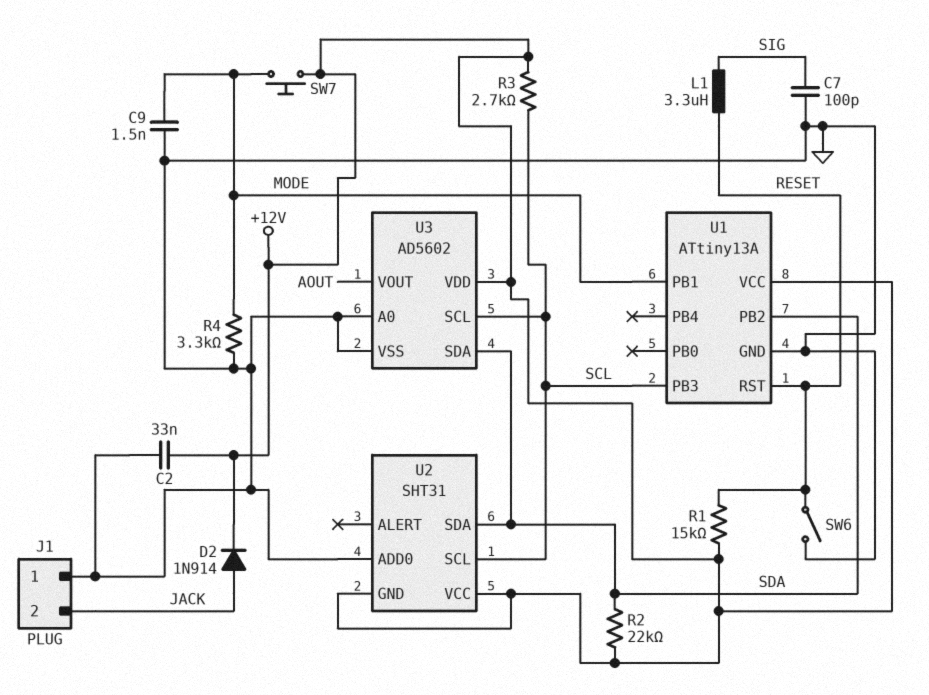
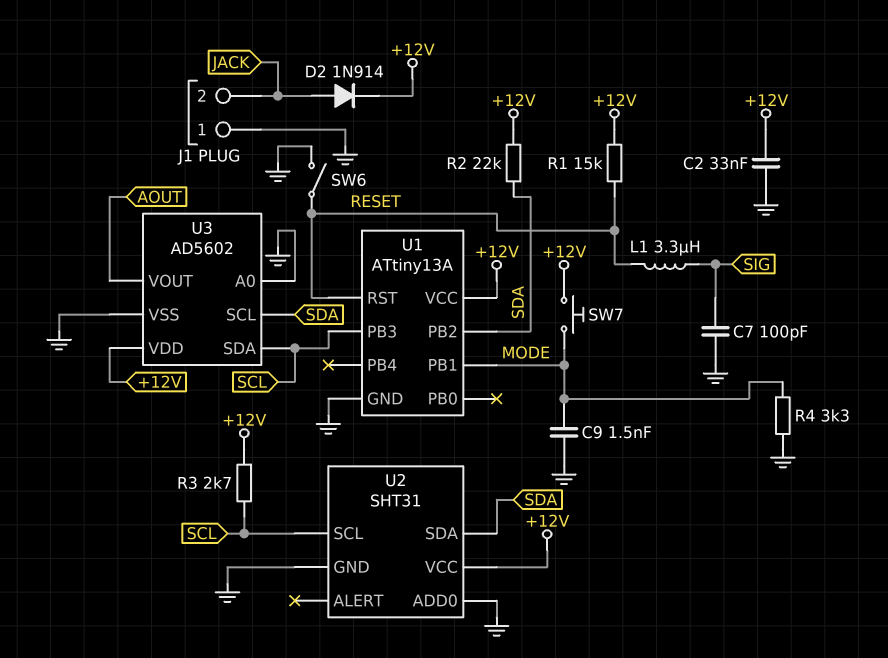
U2 pin GND: +12V -> GND
U3 pin SCL: SCL -> SDA
U3 pin SDA: SDA -> SCL

